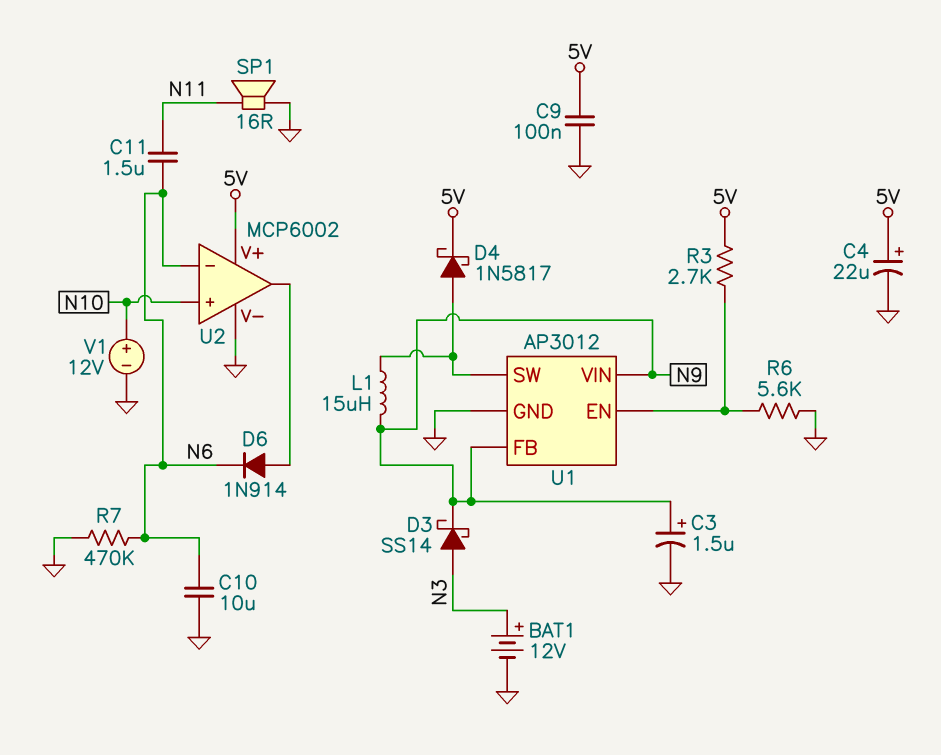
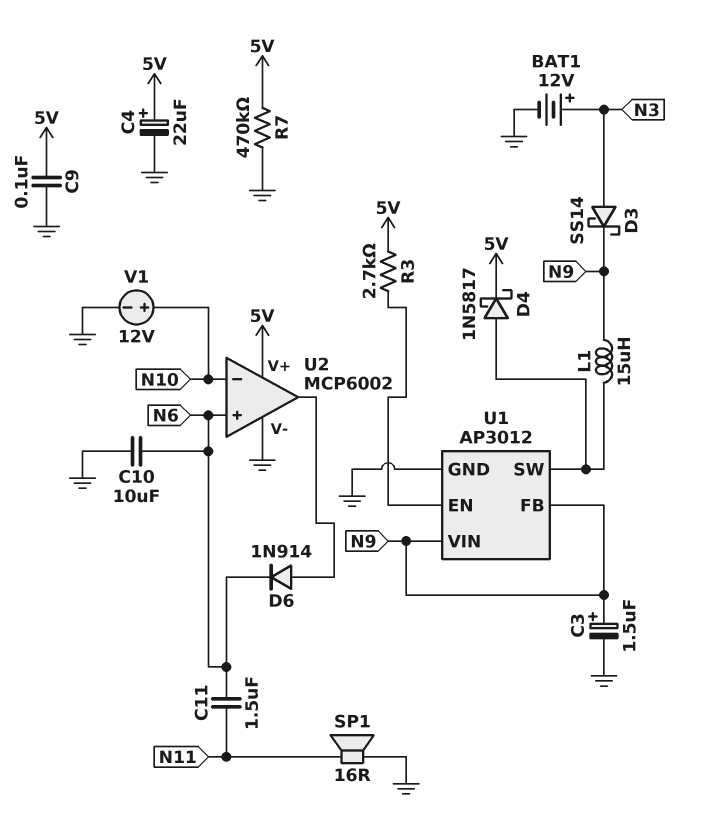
R6: 5.6k (GND, U1/EN) -> none
R7: 470k (GND, N6) -> 470k (5V, GND)
U2 pin in+: N10 -> N6
U2 pin in-: N6 -> N10

